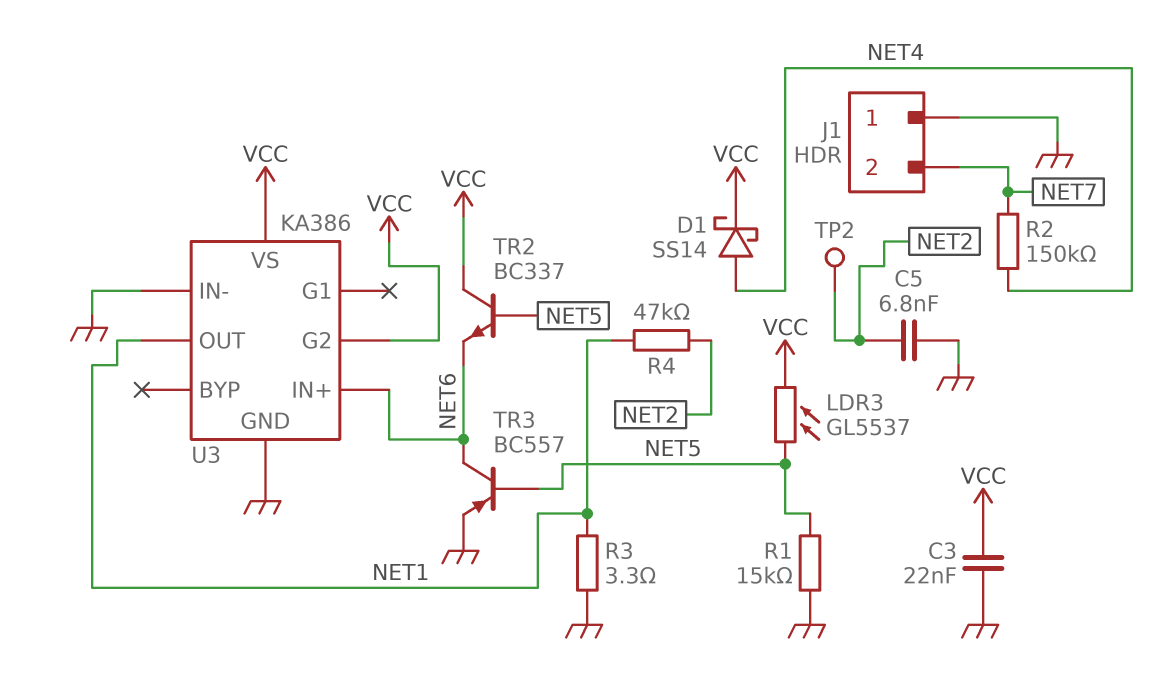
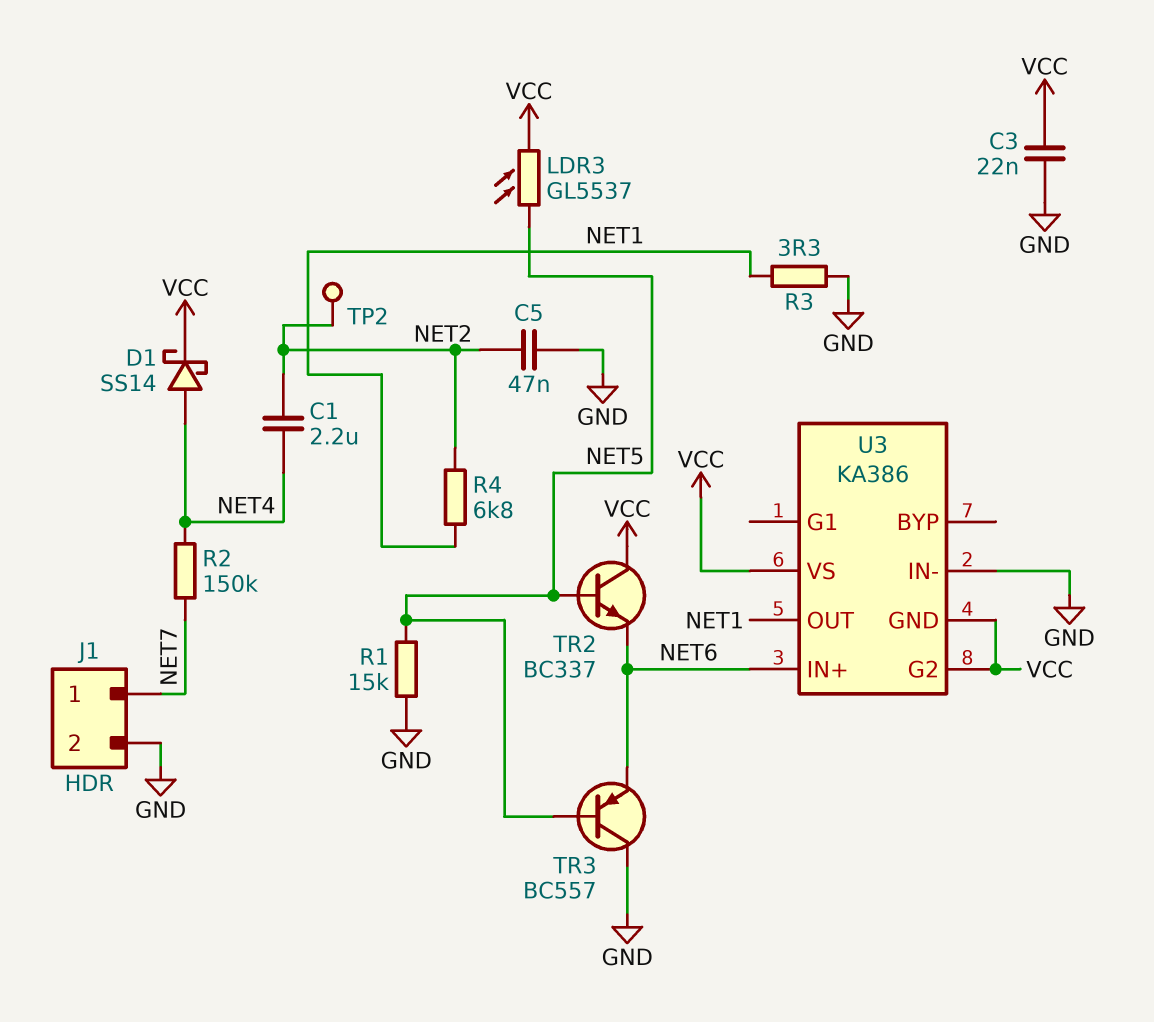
C1: none -> 2.2uF (NET2, NET4)
C5: 6.8nF (GND, NET2) -> 47nF (GND, NET2)
J1 pin 1: GND -> NET7
J1 pin 2: NET7 -> GND
R4: 47k (NET1, NET2) -> 6.8k (NET1, NET2)
TR3: PNP BC557 (B NET5, C NET6, E GND) -> PNP BC557 (B NET5, C GND, E NET6)
U3 pin GND: GND -> VCC

